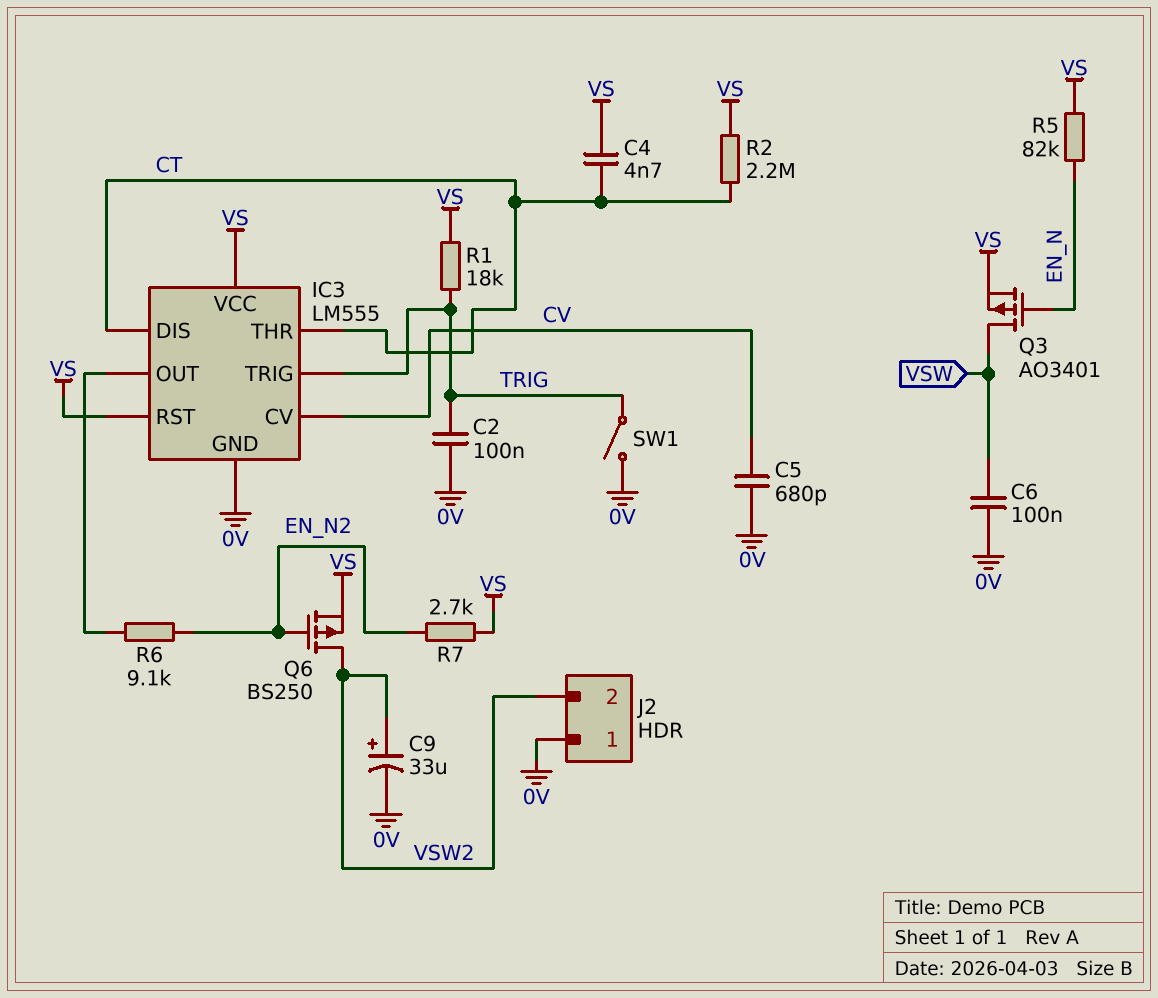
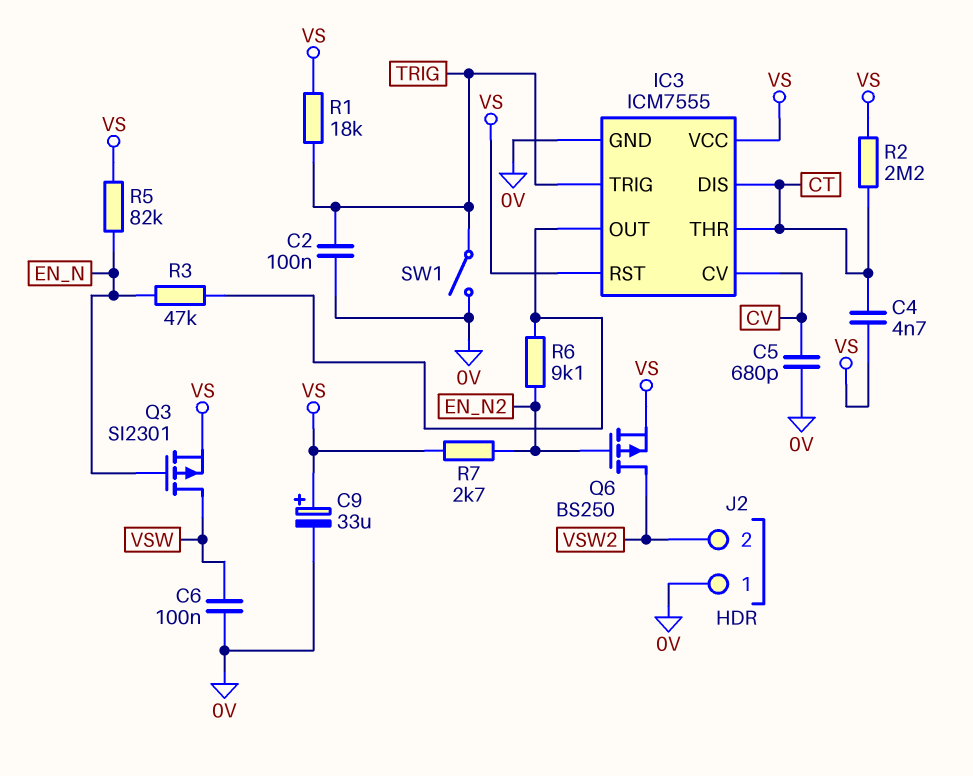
C9: 33uF (plus VSW2, minus 0V) -> 33uF (plus VS, minus 0V)
IC3: LM555 -> ICM7555
Q3: PMOS AO3401 (G EN_N, D VSW, S VS) -> PMOS SI2301 (G EN_N, D VSW, S VS)
R3: none -> 47k (EN_N, IC3/OUT)

